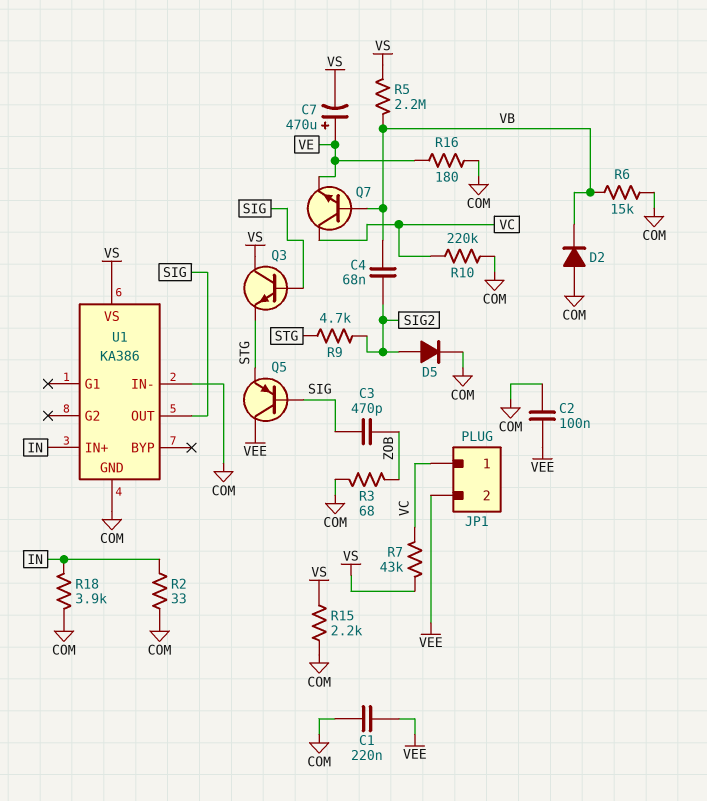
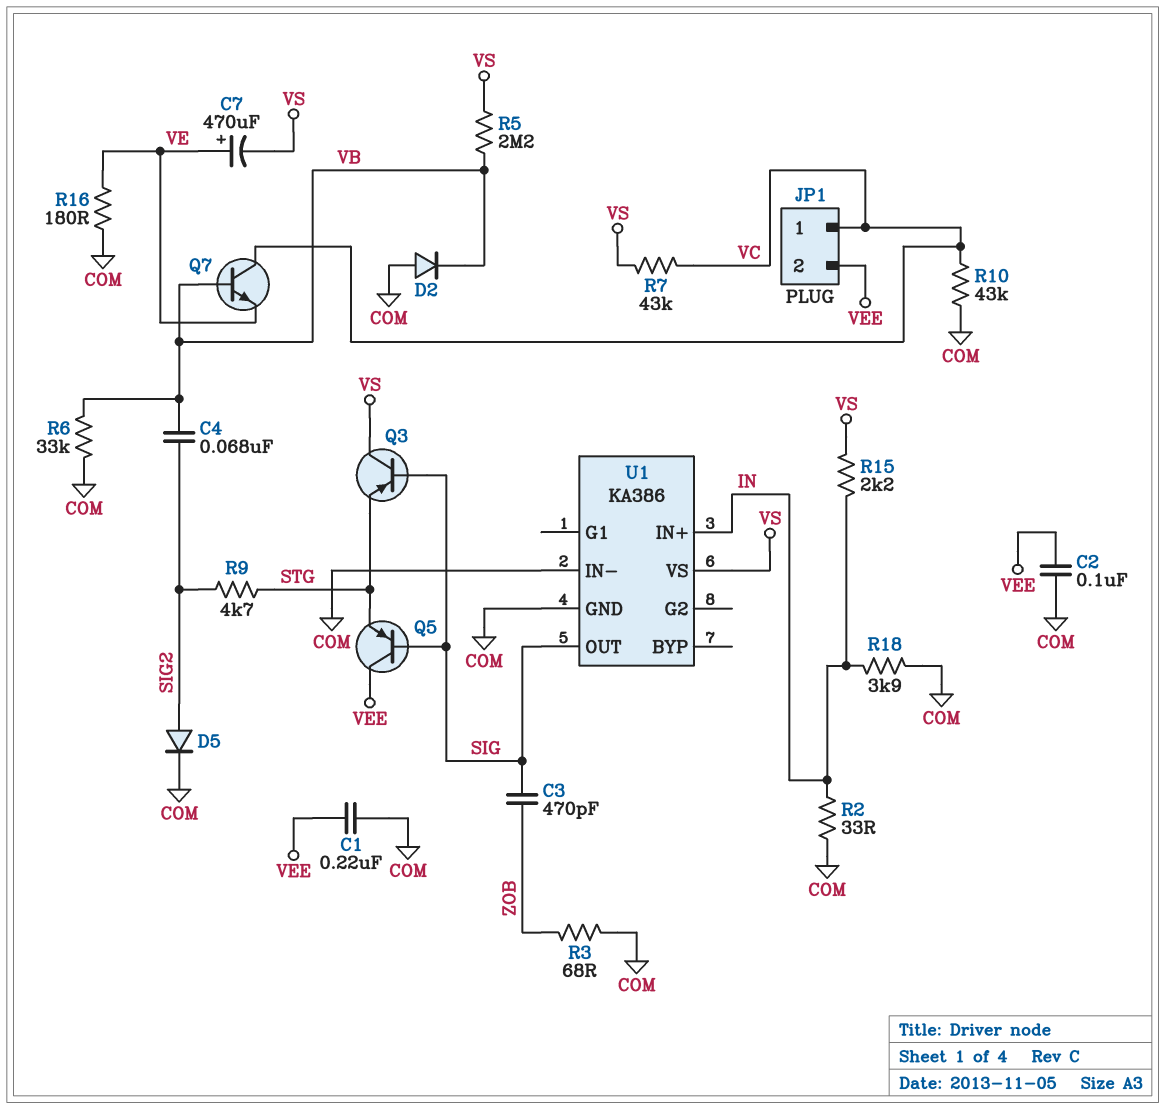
Q3: NPN (B SIG, C VS, E STG) -> PNP (B SIG, C VS, E STG)
R6: 15k (COM, VB) -> 33k (COM, VB)
R10: 220k (COM, VC) -> 43k (COM, VC)
R15: 2.2k (COM, VS) -> 2.2k (IN, VS)

